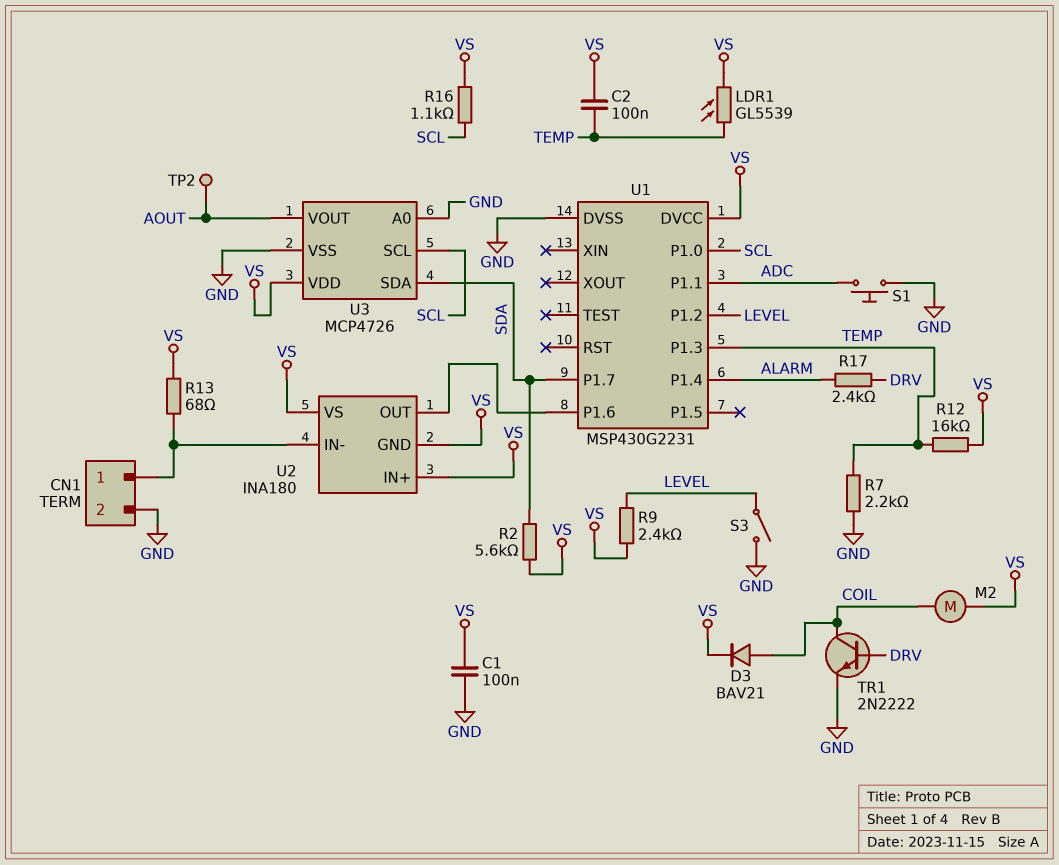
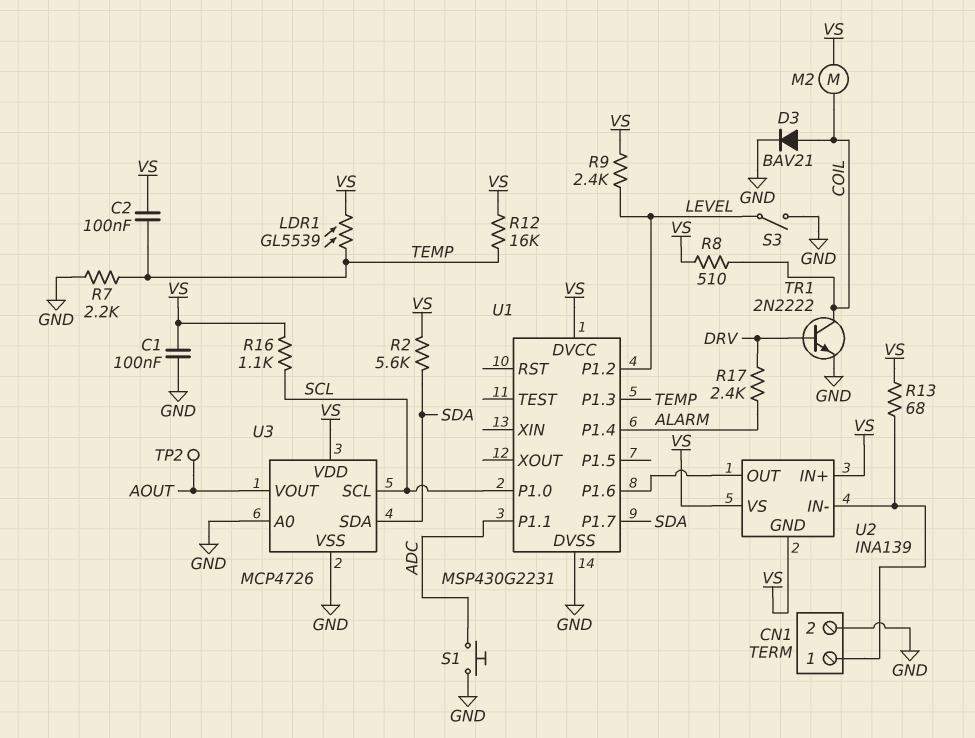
D3: diode BAV21 (A COIL, K VS) -> diode BAV21 (A COIL, K GND)
R8: none -> 510 (COIL, VS)
U2: INA180 -> INA139

